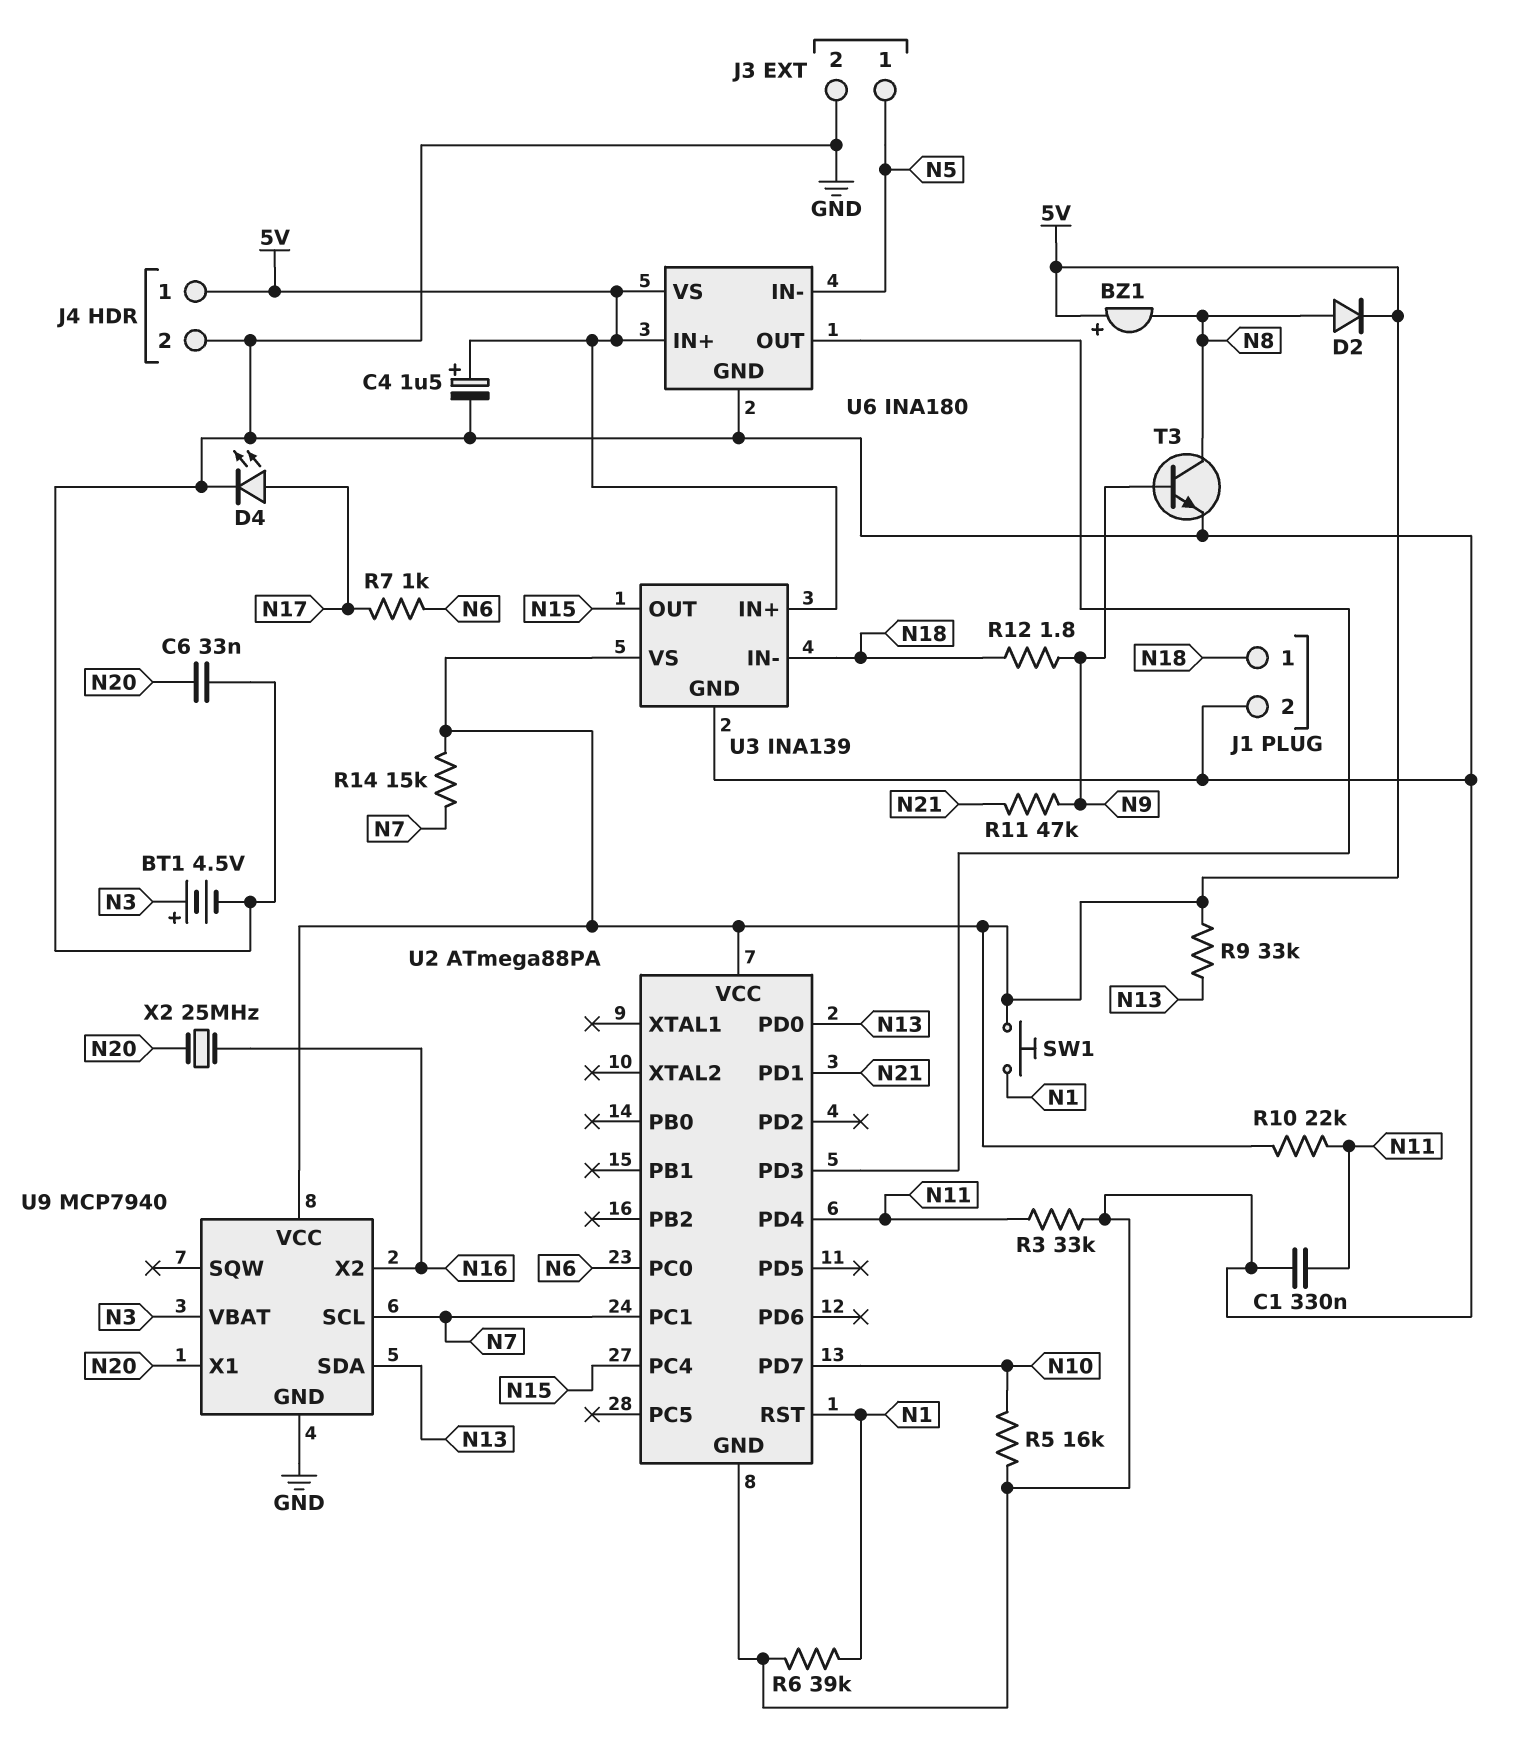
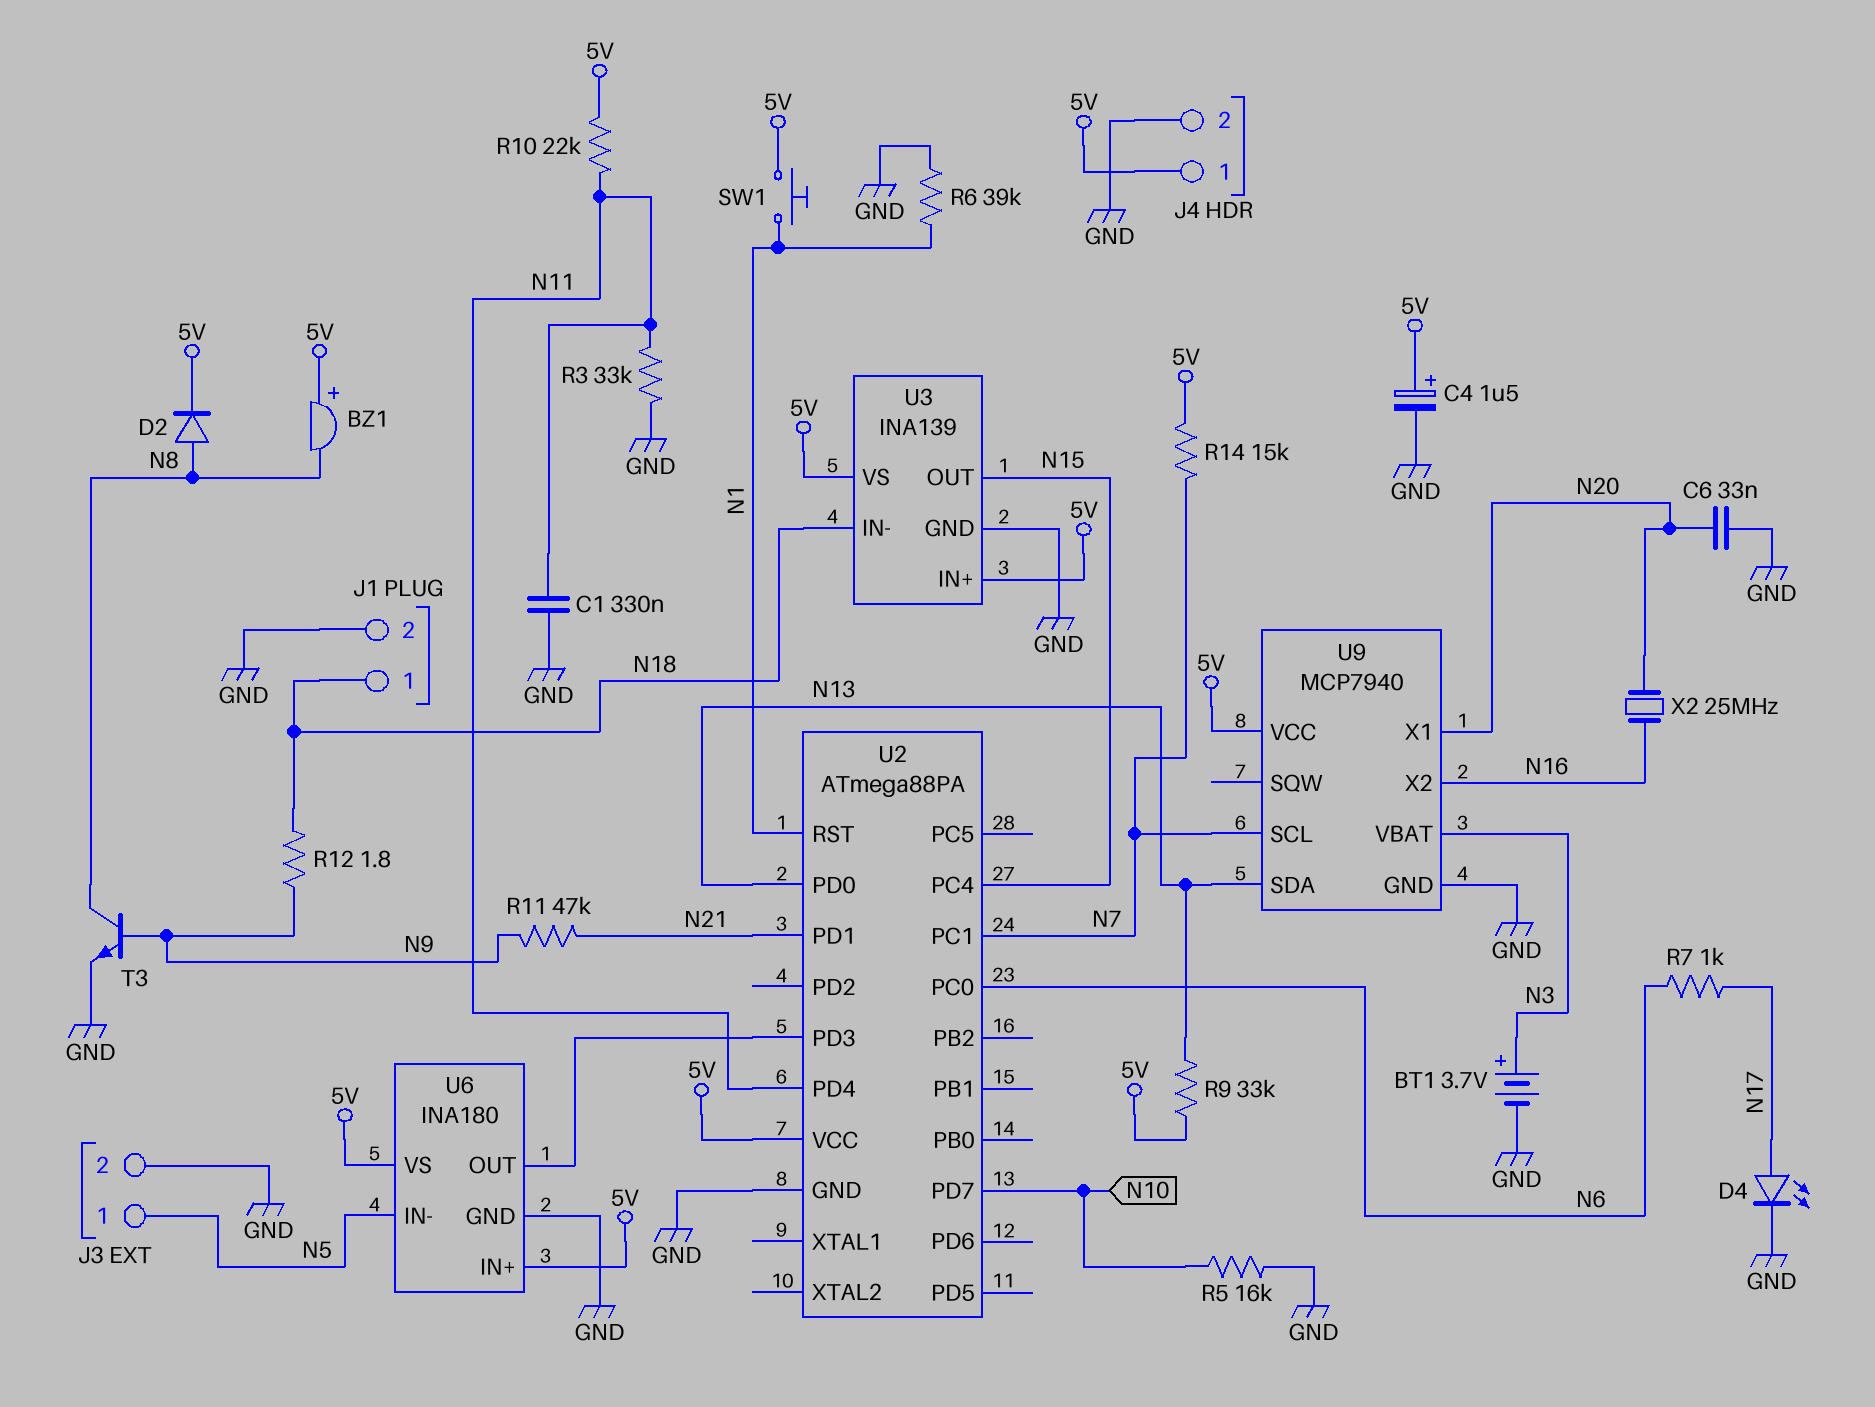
BT1: 4.5V (plus N3, minus GND) -> 3.7V (plus N3, minus GND)

